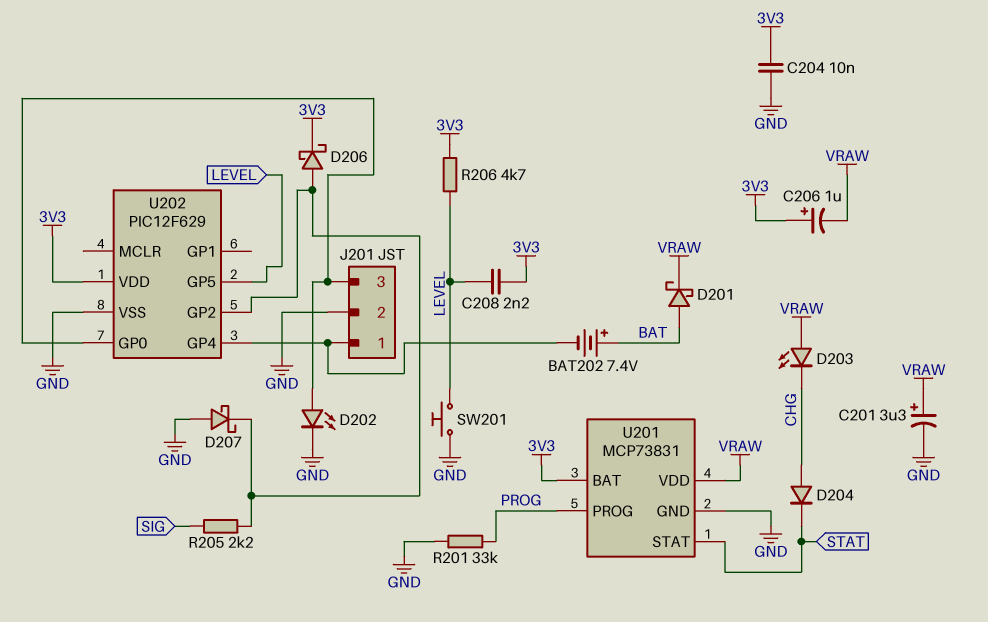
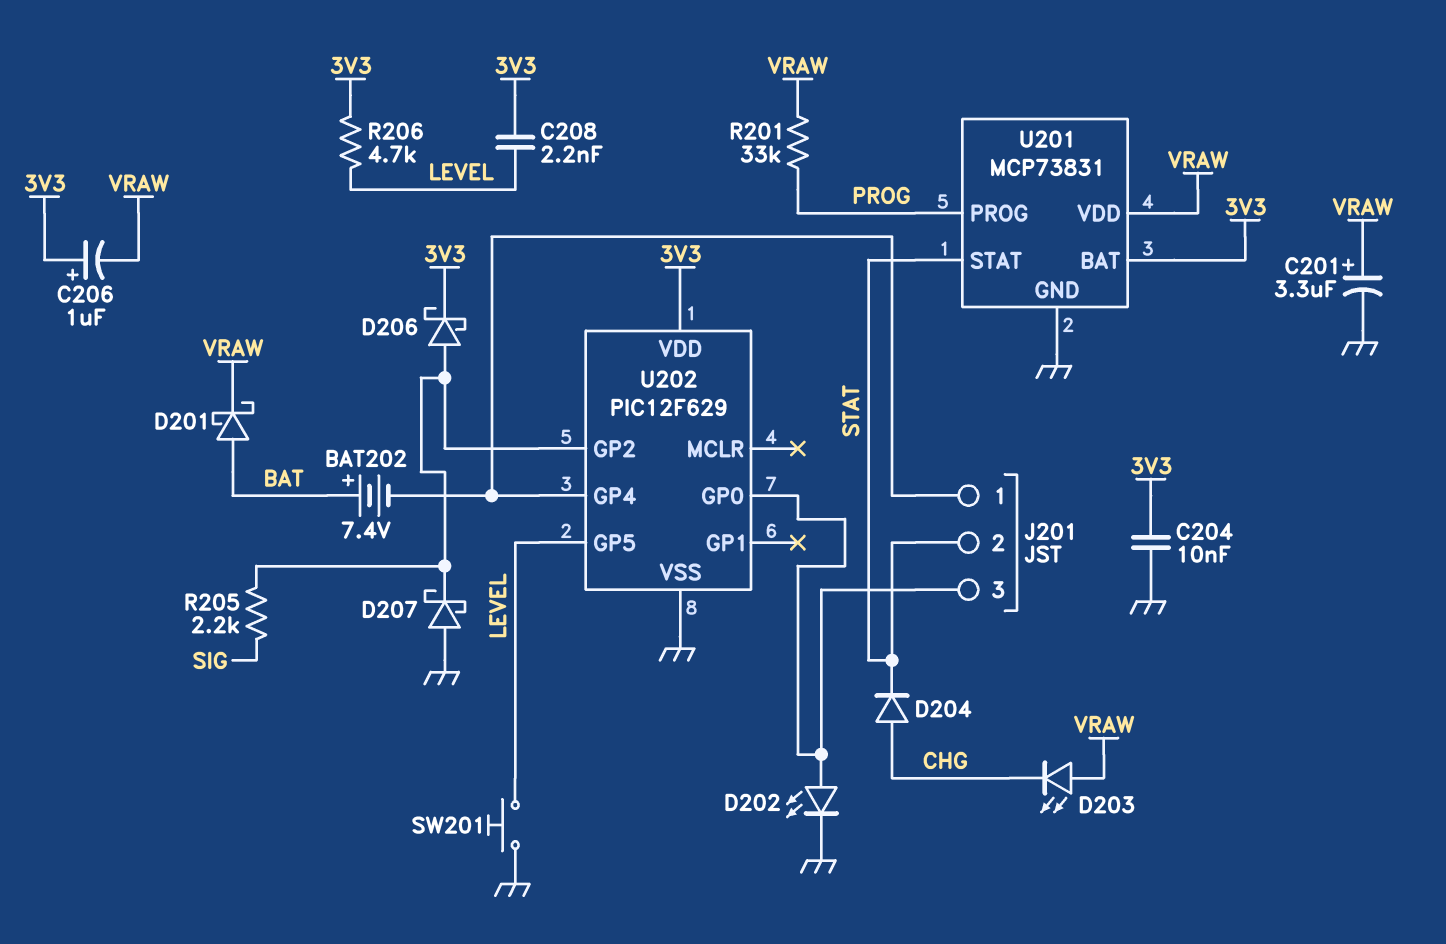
J201 pin 2: GND -> STAT
R201: 33k (GND, PROG) -> 33k (PROG, VRAW)

